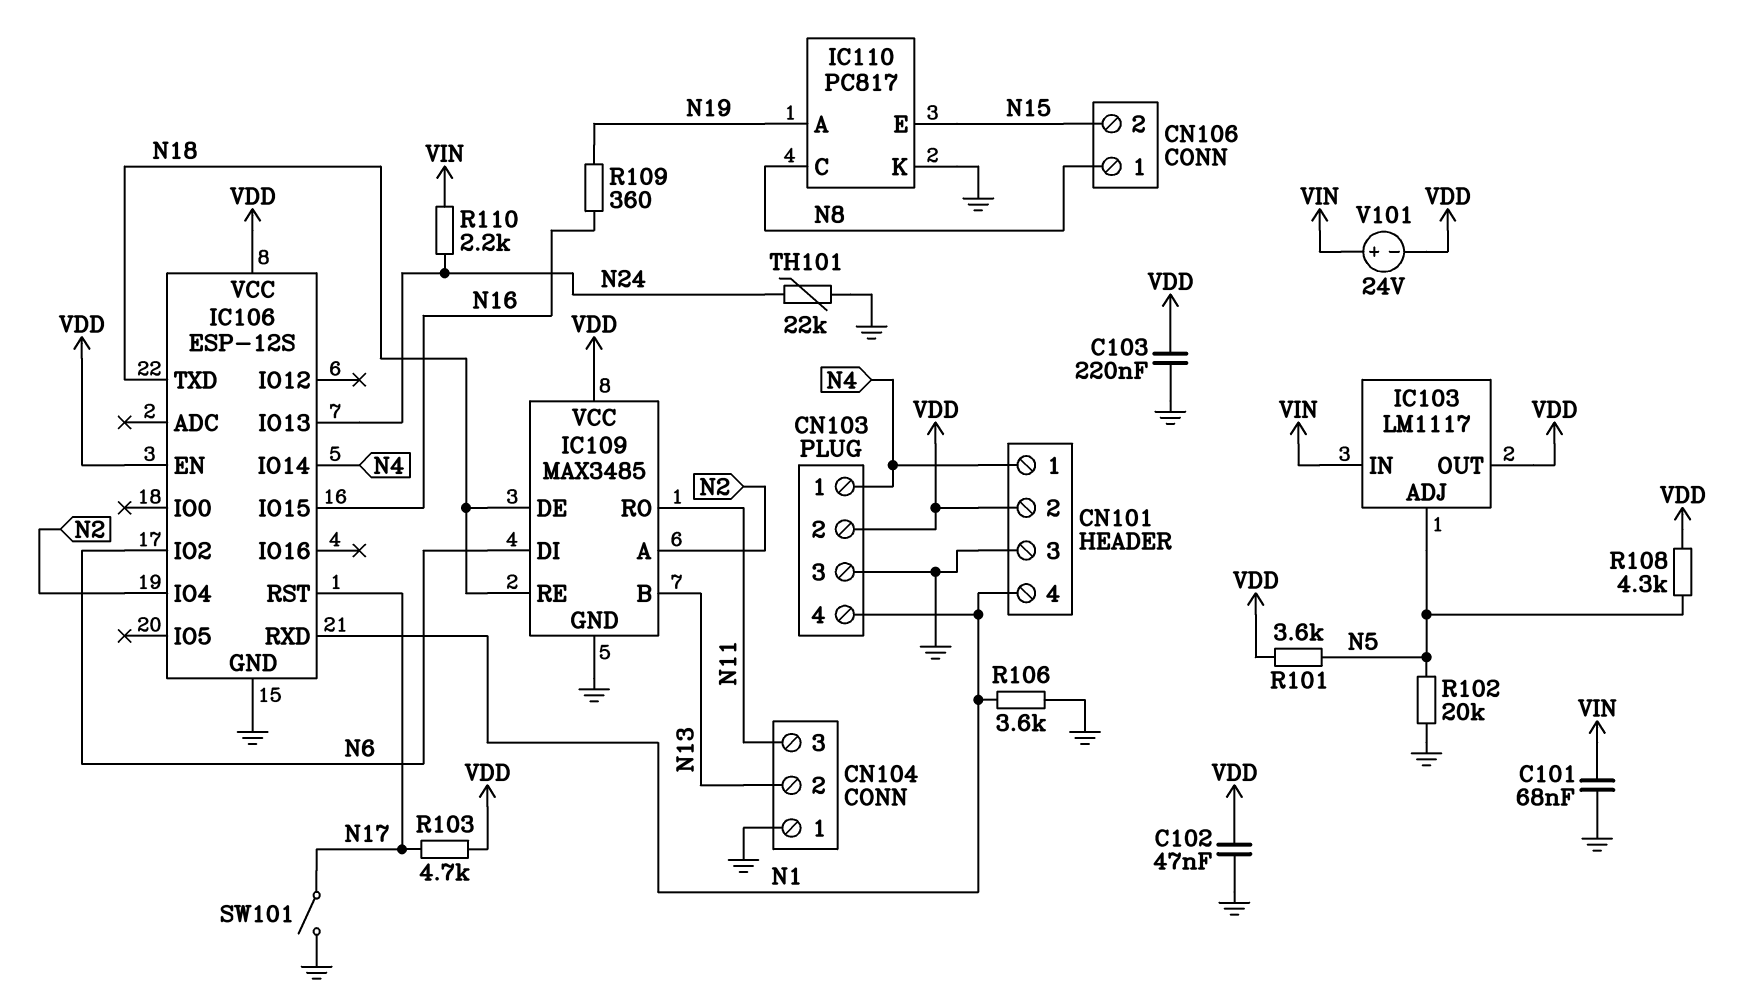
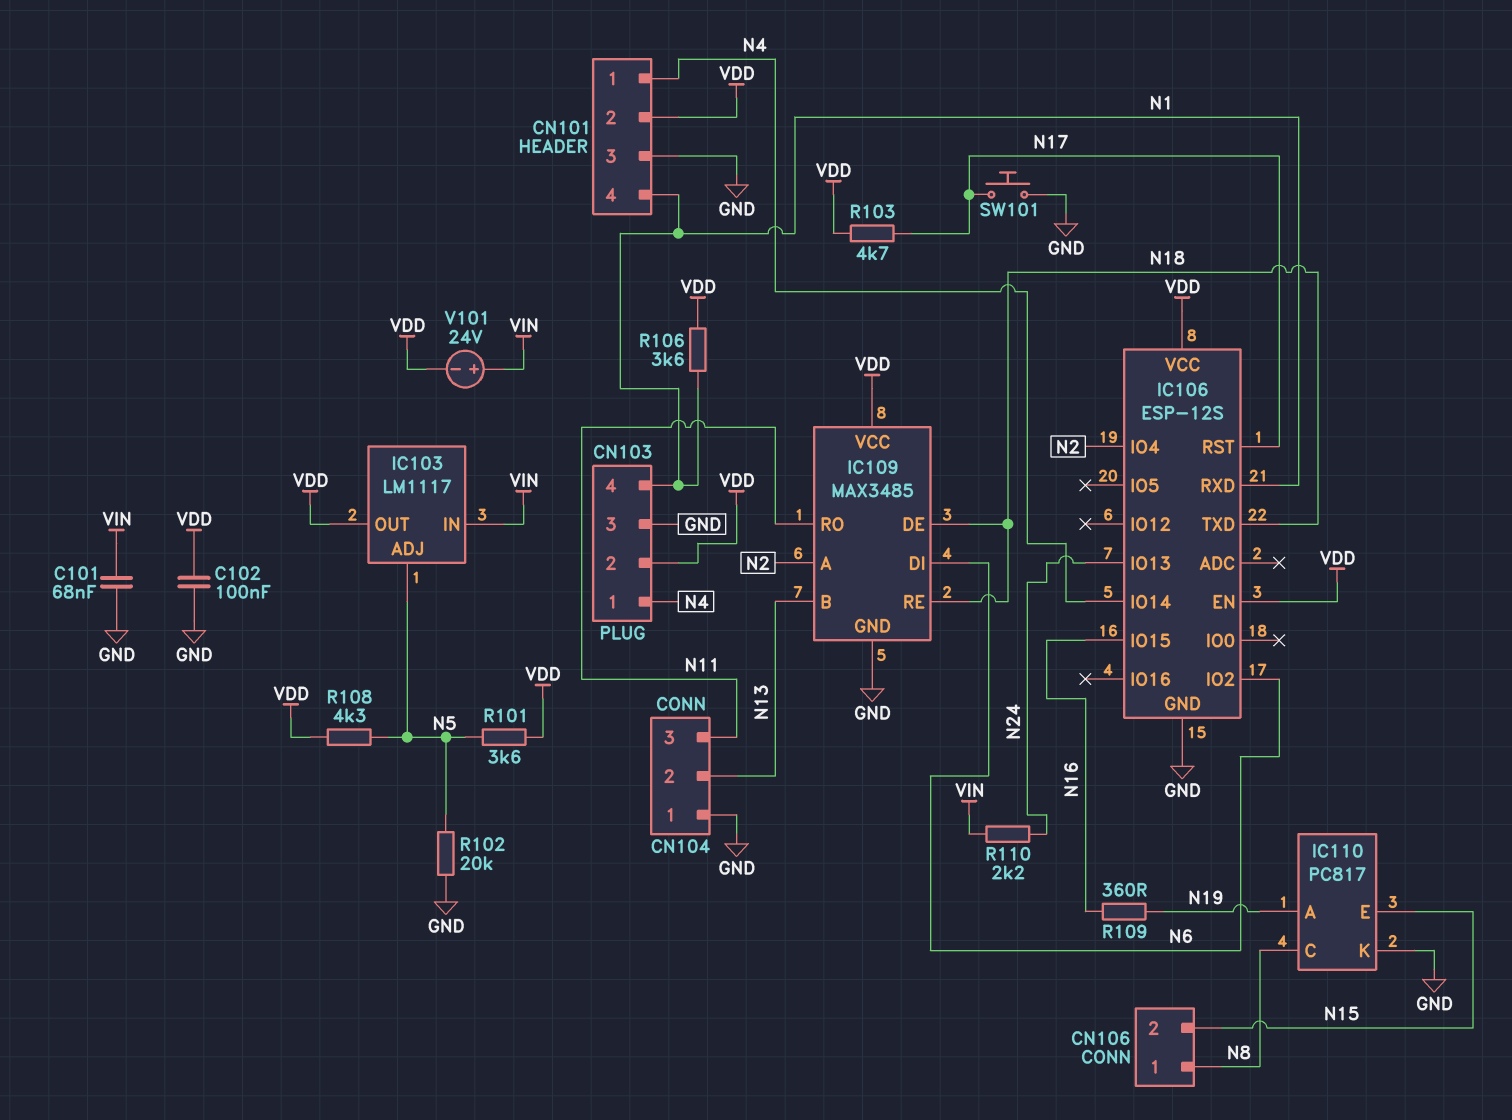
C102: 47nF (GND, VDD) -> 100nF (GND, VDD)
C103: 220nF (GND, VDD) -> none
R106: 3.6k (GND, N1) -> 3.6k (N1, VDD)
SW101: switch (GND, N17) -> button (GND, N17)
TH101: 22k (GND, N24) -> none

